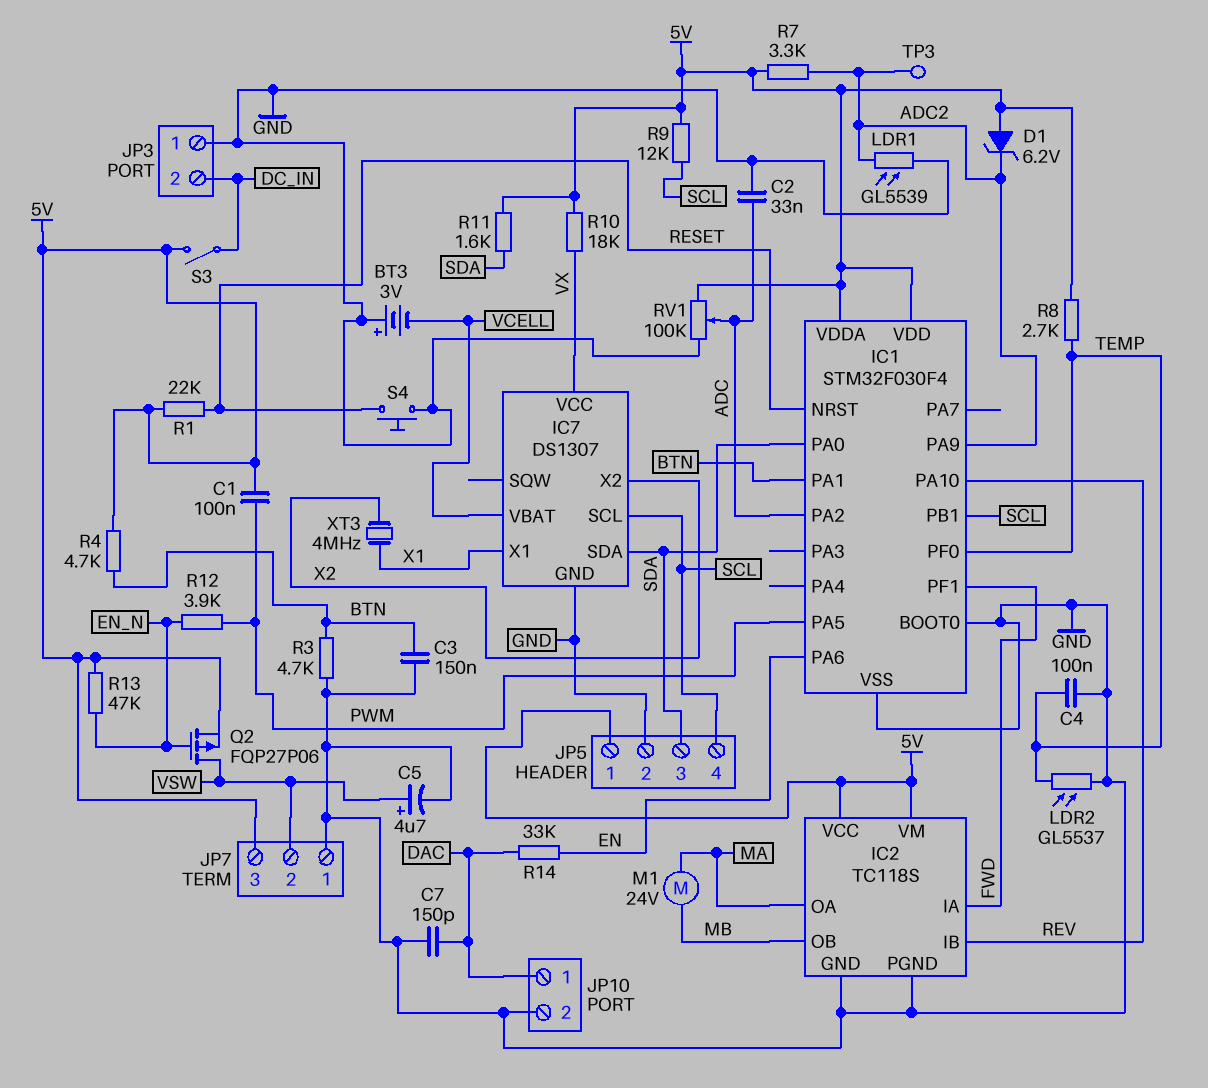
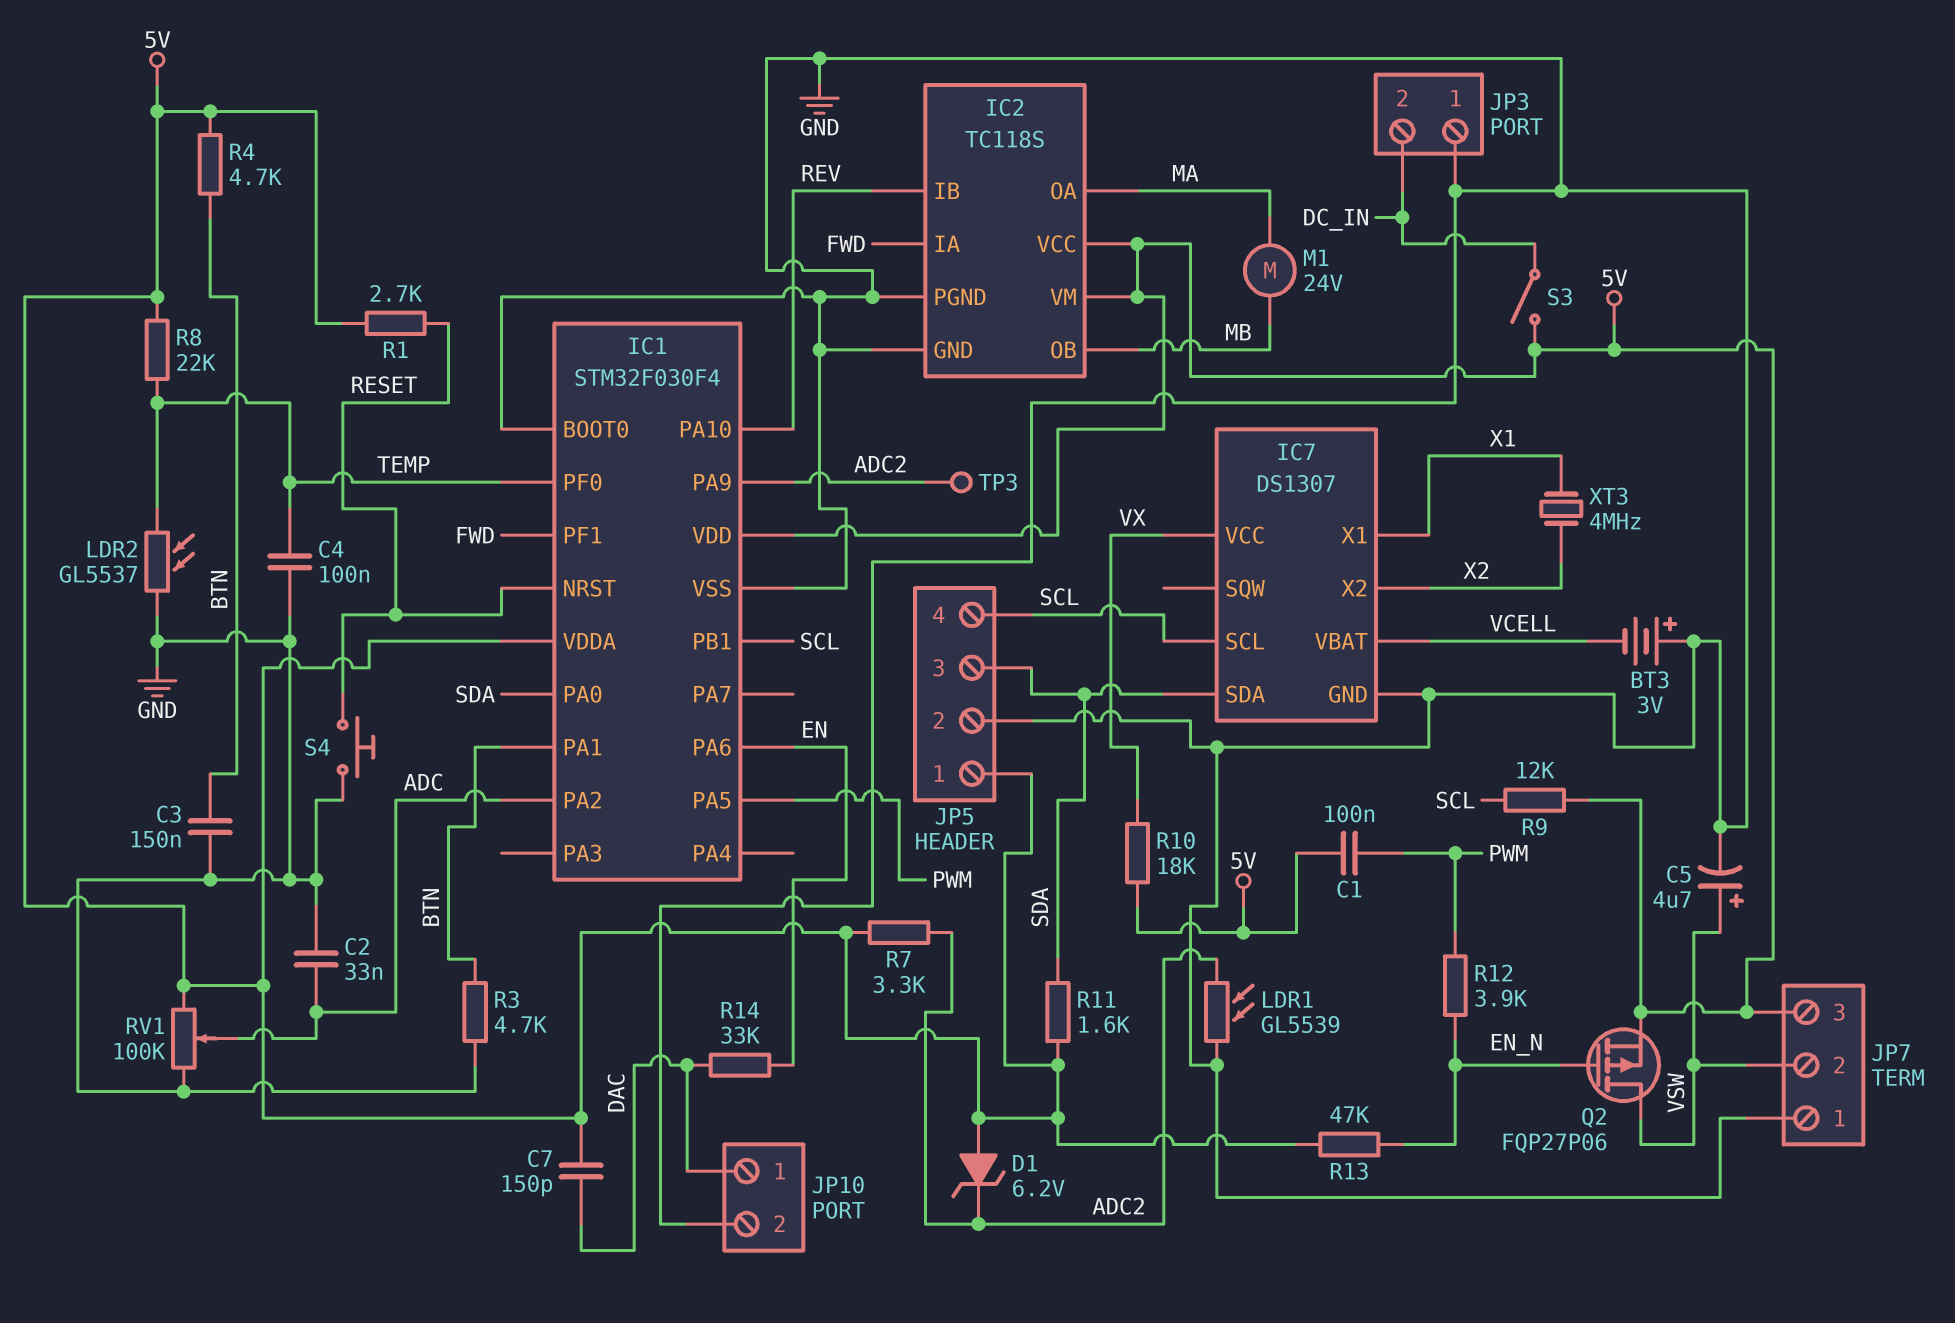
C7: 150pF (DAC, GND) -> 150pF (5V, DAC)
R1: 22k (5V, RESET) -> 2.7k (5V, RESET)
R8: 2.7k (5V, TEMP) -> 22k (5V, TEMP)

